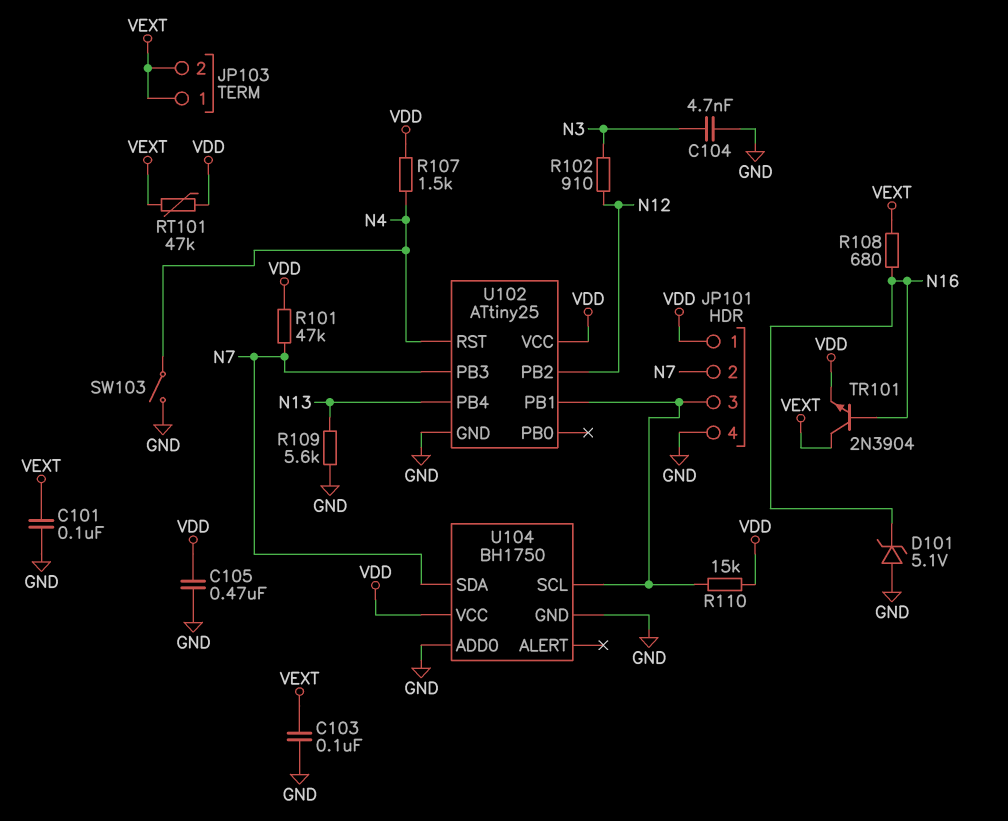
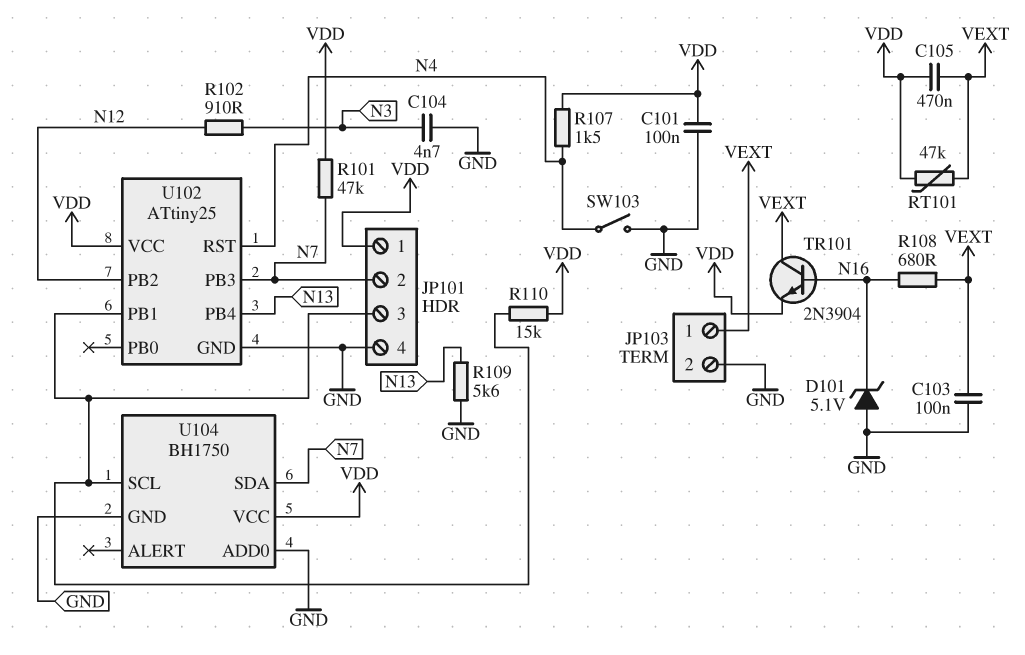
C101: 100nF (GND, VEXT) -> 100nF (GND, VDD)
C105: 470nF (GND, VDD) -> 470nF (VDD, VEXT)
JP103 pin 2: VEXT -> GND

